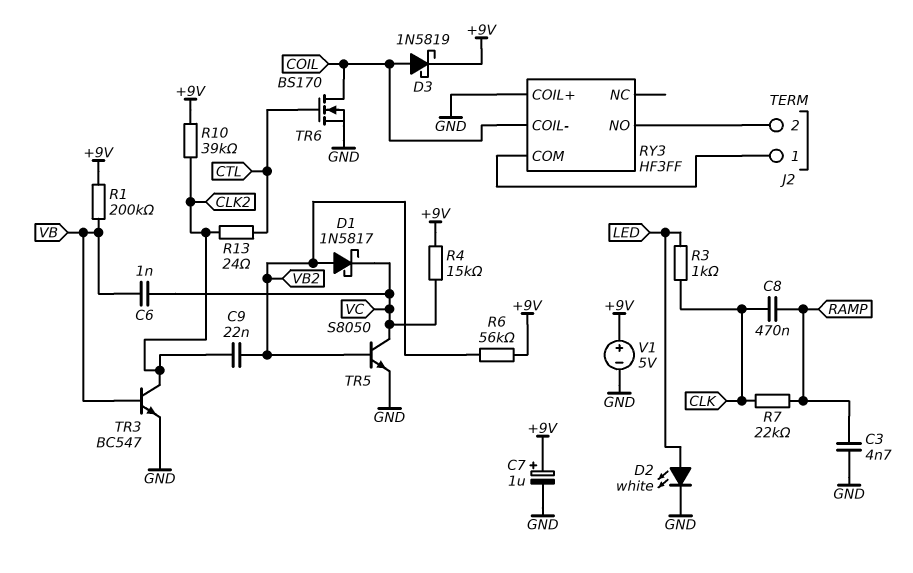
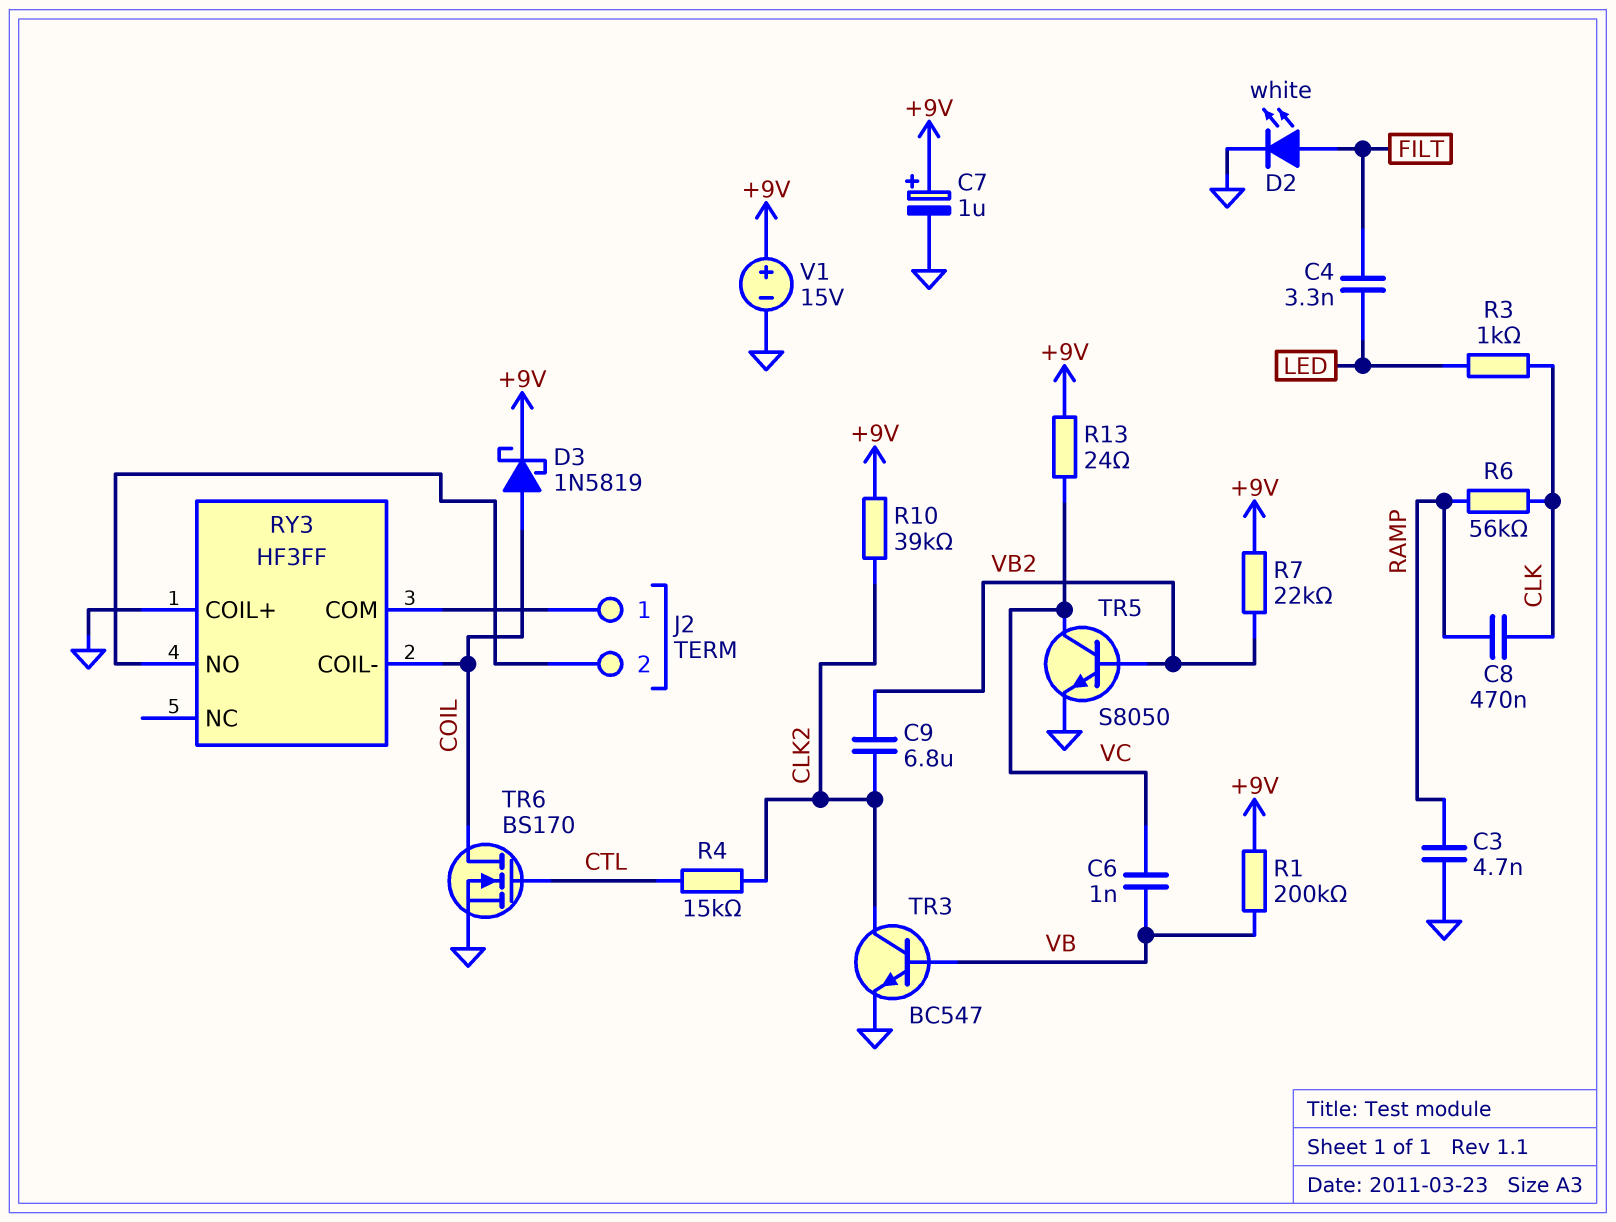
C4: none -> 3.3nF (FILT, LED)
C9: 22nF (CLK2, VB2) -> 6.8uF (CLK2, VB2)
D1: schottky 1N5817 (A VB2, K VC) -> none
D2: LED white (A LED, K GND) -> LED white (A FILT, K GND)
R4: 15k (+9V, VC) -> 15k (CLK2, CTL)
R6: 56k (+9V, VB2) -> 56k (CLK, RAMP)
R7: 22k (CLK, RAMP) -> 22k (+9V, VB2)
R13: 24 (CLK2, CTL) -> 24 (+9V, VC)
V1: 5V (plus +9V, minus GND) -> 15V (plus +9V, minus GND)

